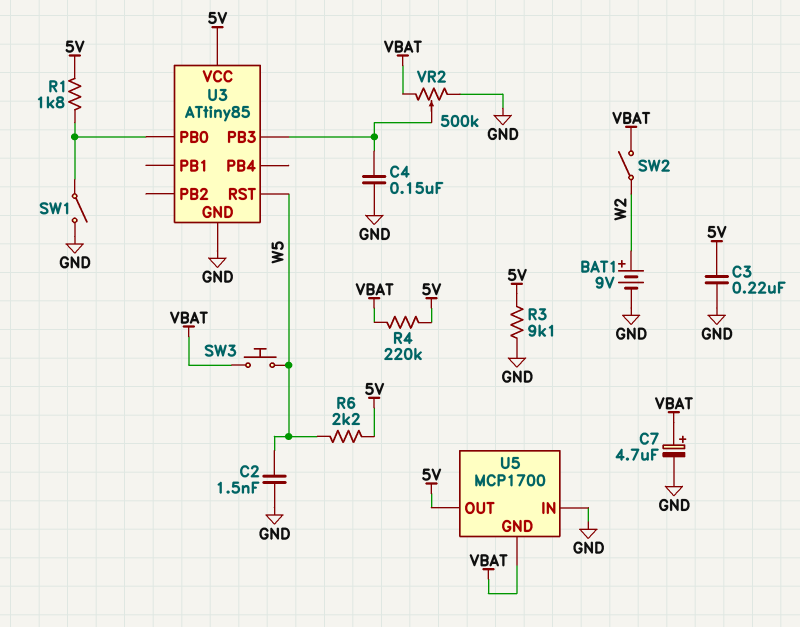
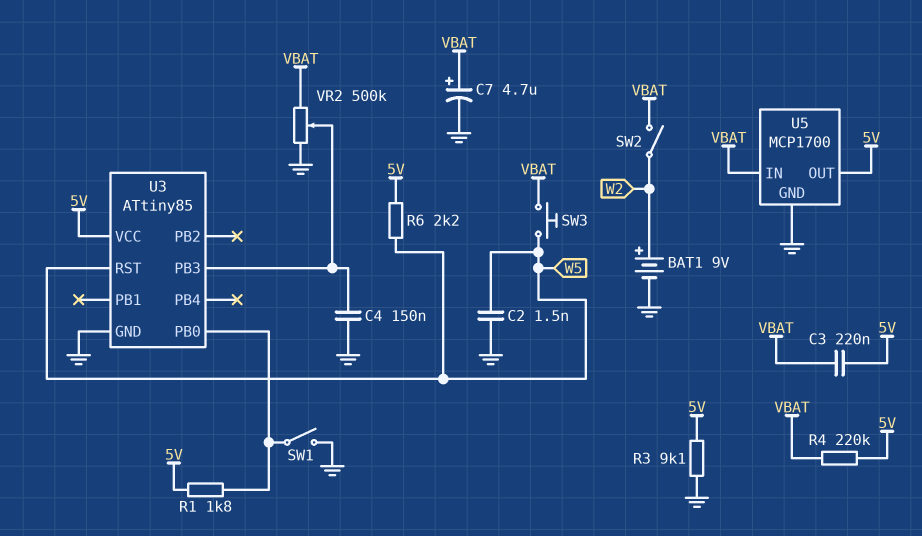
C3: 220nF (5V, GND) -> 220nF (5V, VBAT)
U5 pin GND: VBAT -> GND
U5 pin IN: GND -> VBAT

